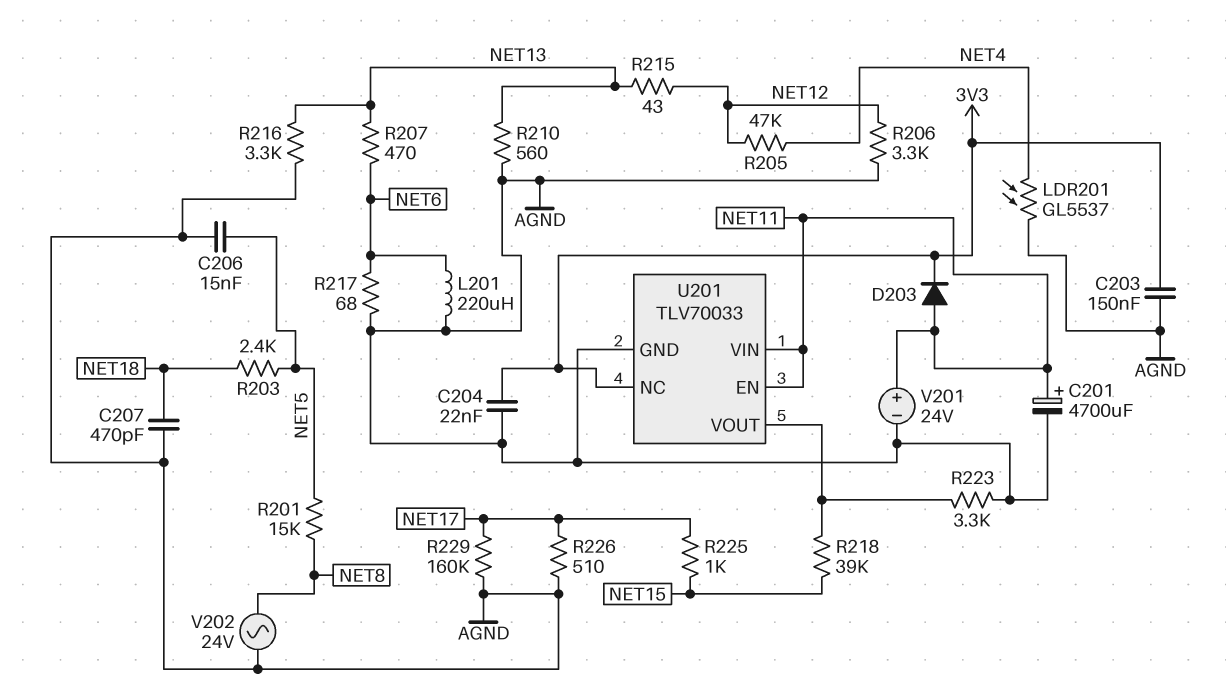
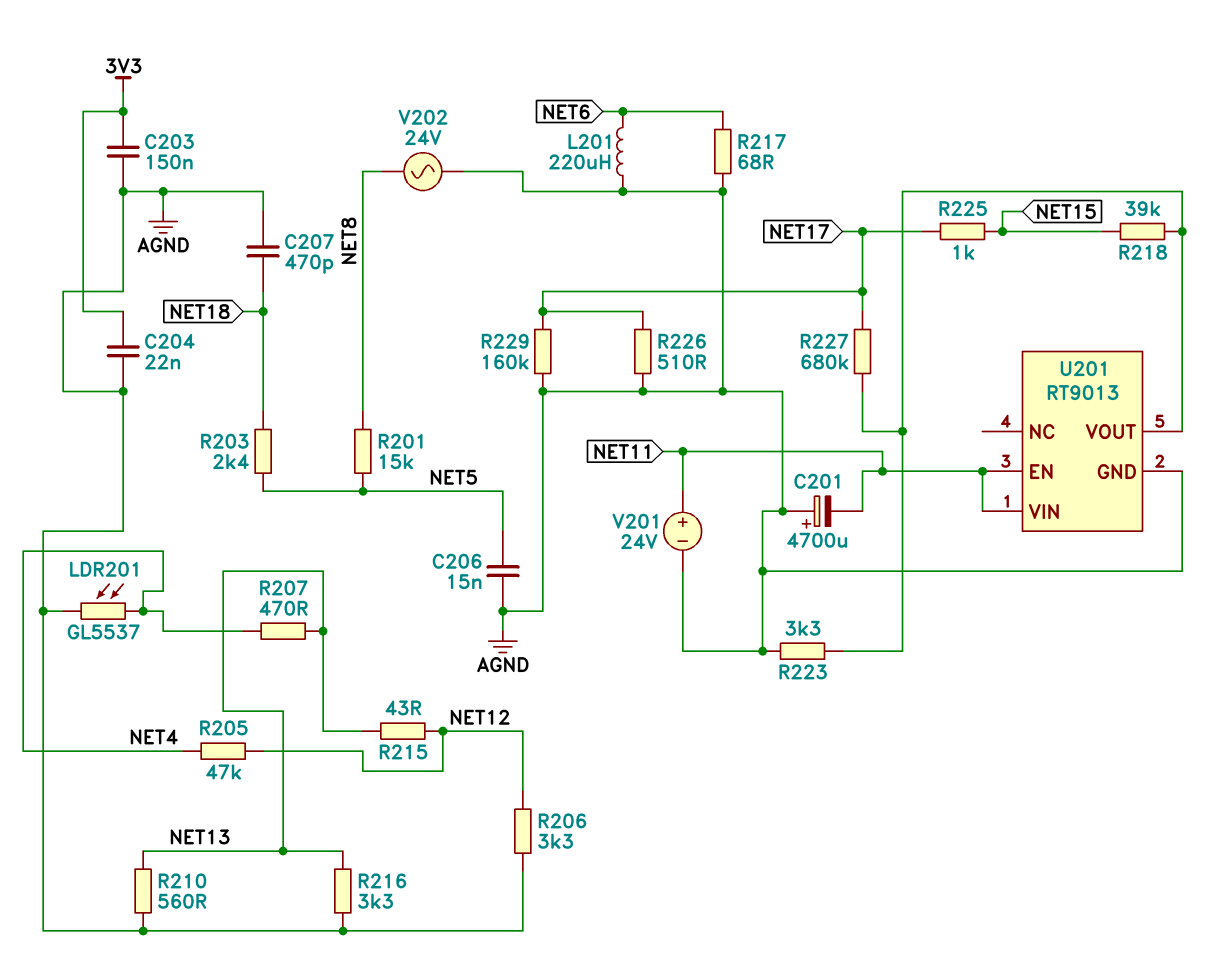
C201: 4700uF (plus NET11, minus AGND) -> 4700uF (plus AGND, minus NET11)
D203: diode (A NET11, K 3V3) -> none
R207: 470 (NET6, NET13) -> 470 (NET4, NET13)
R227: none -> 680k (NET17, U201/VOUT)
U201: TLV70033 -> RT9013
U201 pin NC: 3V3 -> none

